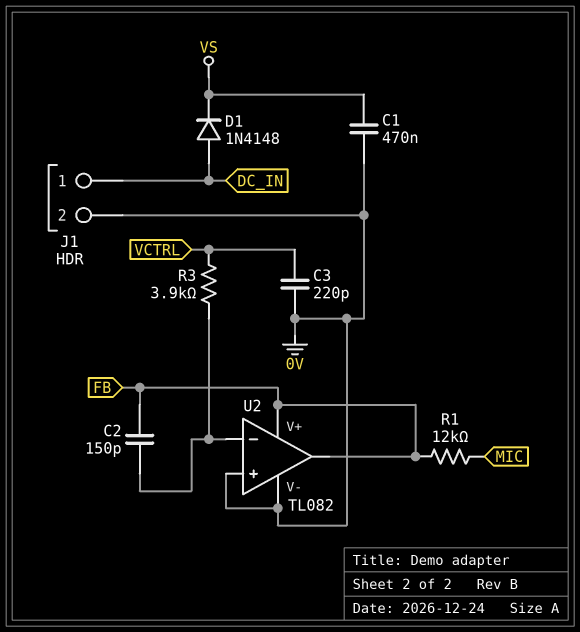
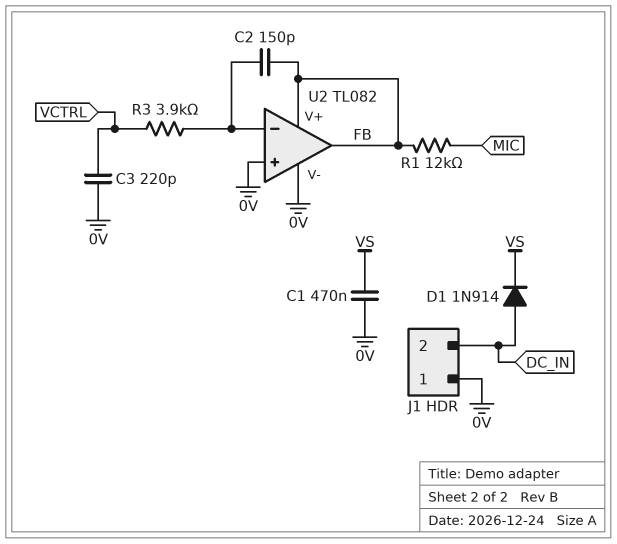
D1: diode 1N4148 (A DC_IN, K VS) -> diode 1N914 (A DC_IN, K VS)
J1 pin 1: DC_IN -> 0V
J1 pin 2: 0V -> DC_IN

